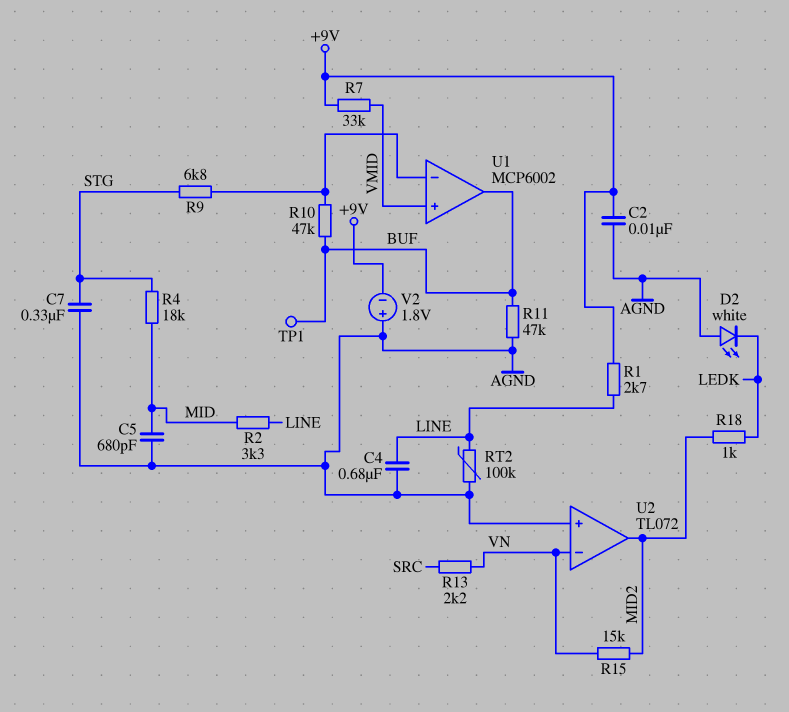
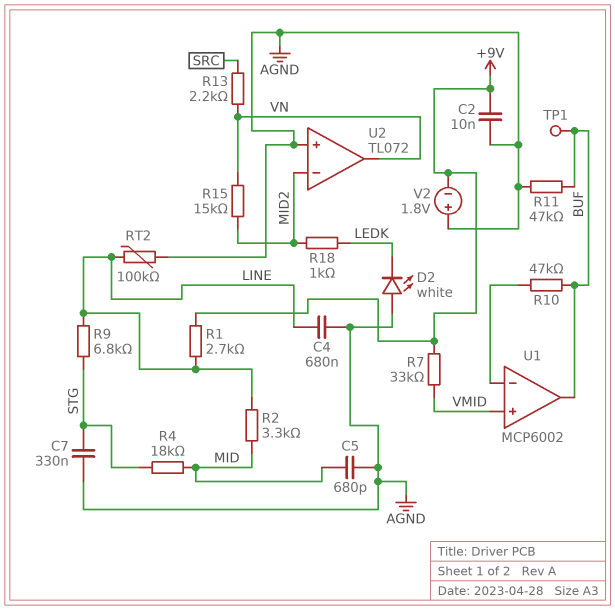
R9: 6.8k (STG, U1/in-) -> 6.8k (LINE, STG)
U2 pin in-: VN -> MID2
U2 pin out: MID2 -> VN

